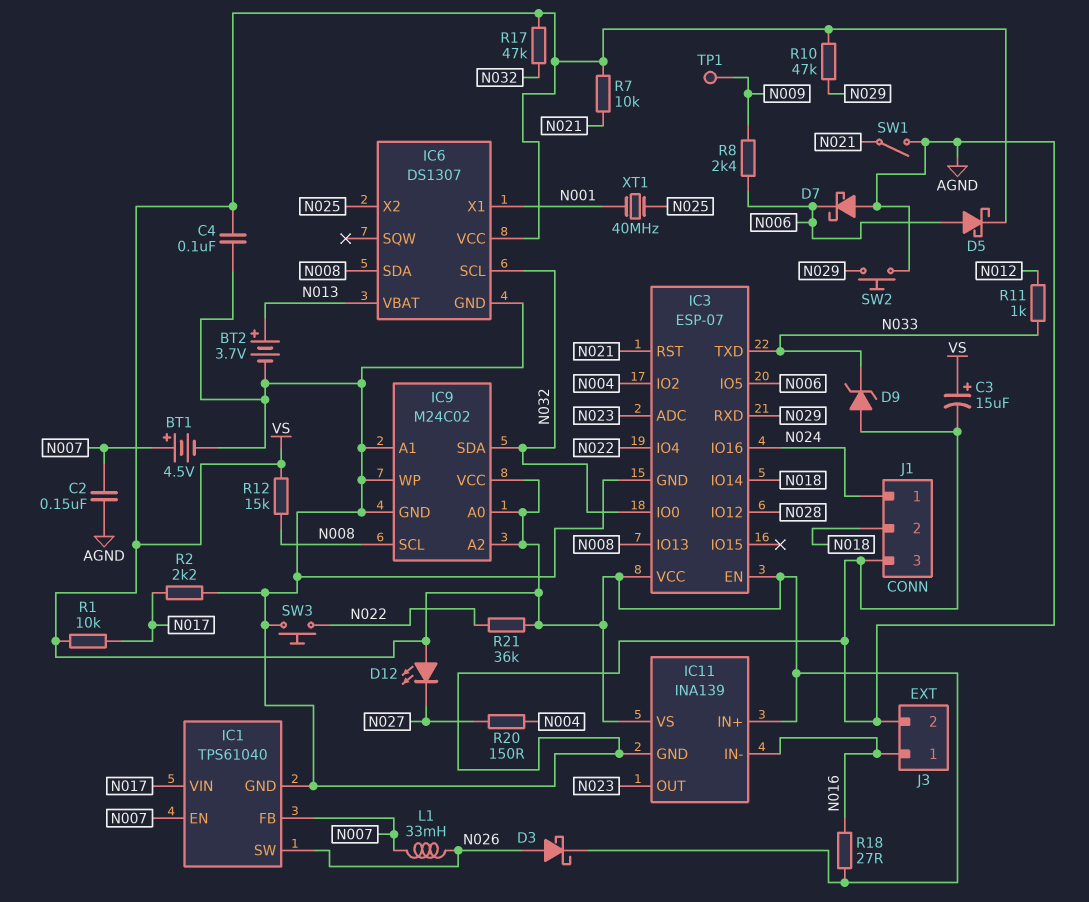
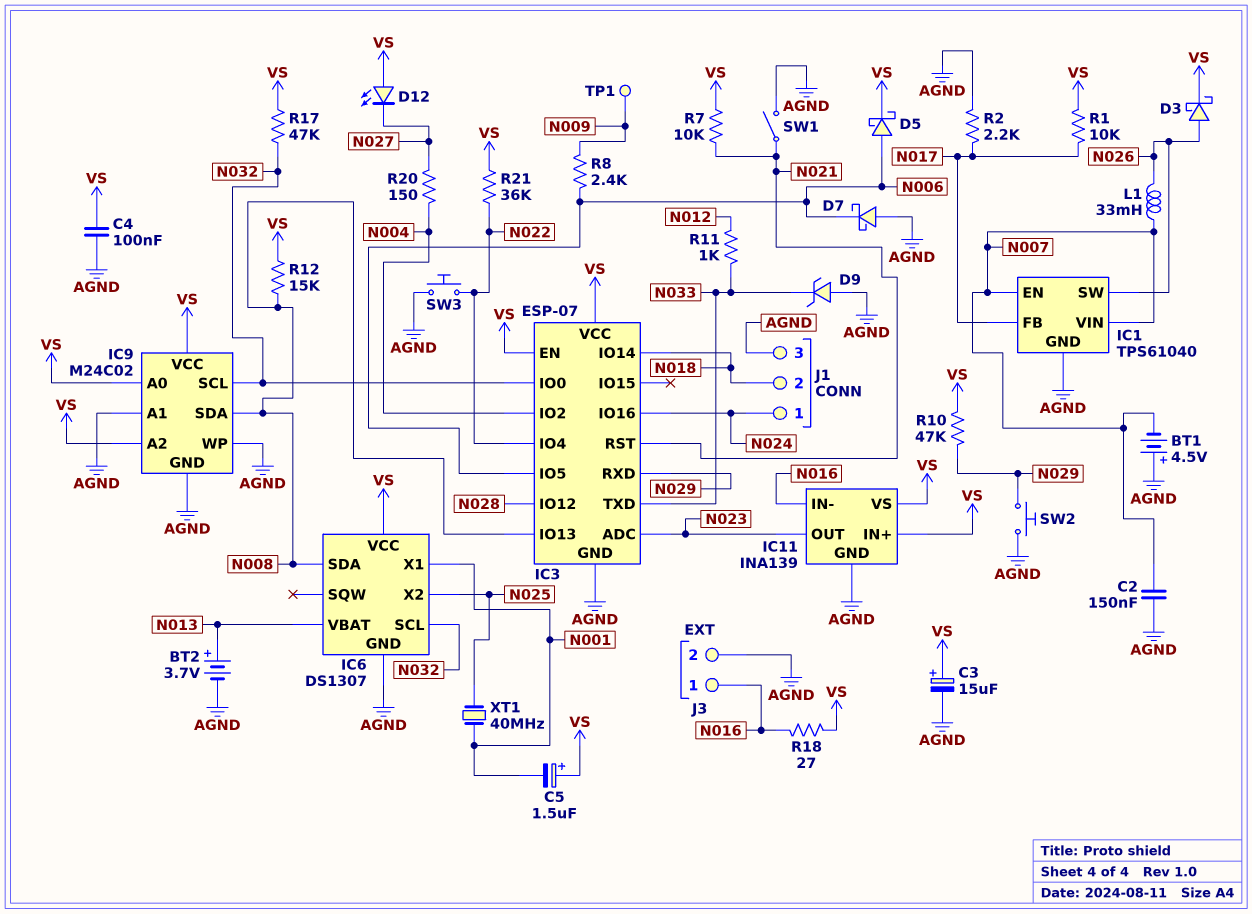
BT1: 4.5V (plus N007, minus AGND) -> 4.5V (plus AGND, minus N007)
C5: none -> 1.5uF (plus VS, minus N001)
IC1 pin FB: N007 -> N017
IC1 pin VIN: N017 -> N007
IC9 pin SCL: N008 -> N032
IC9 pin SDA: N032 -> N008

